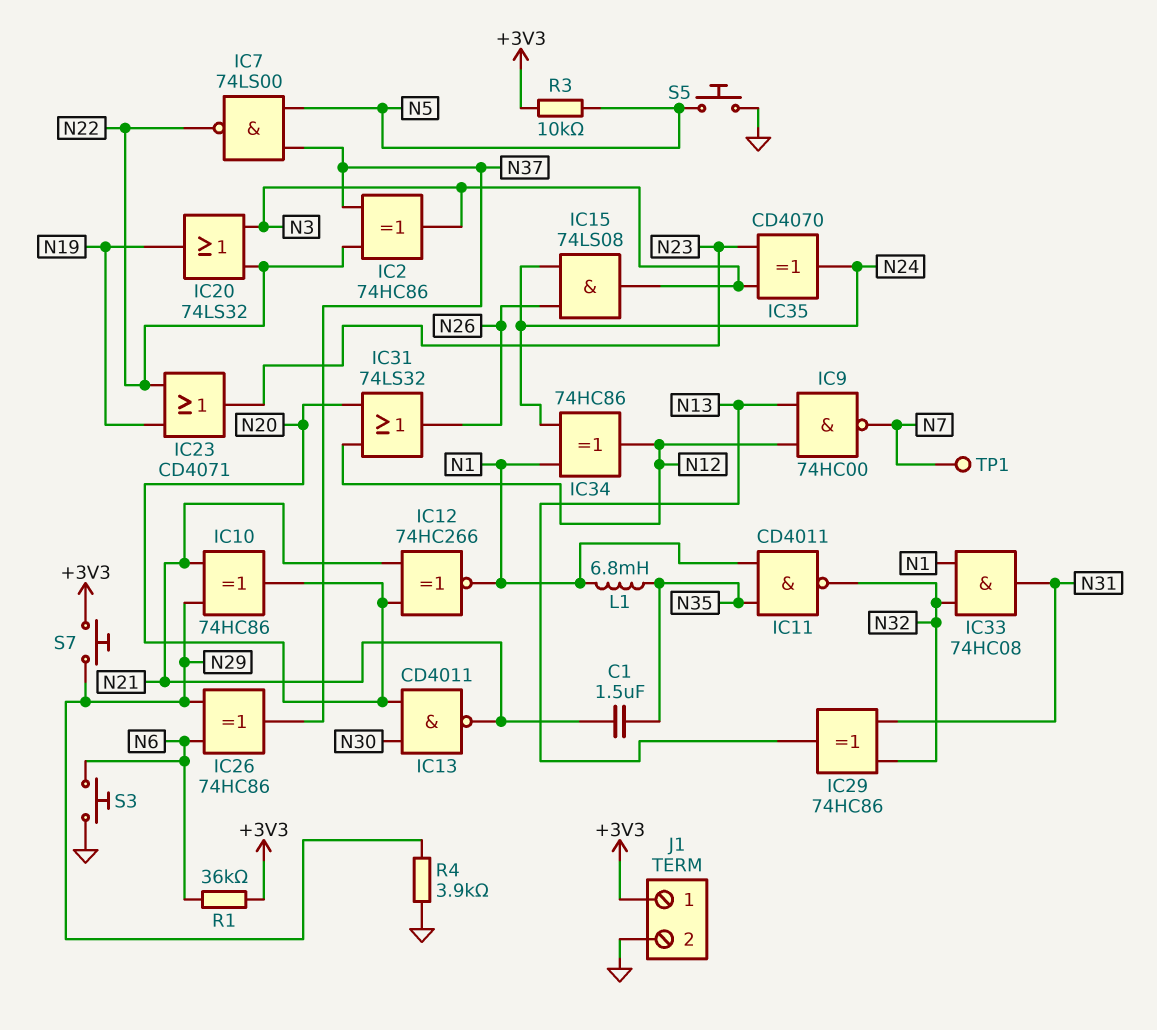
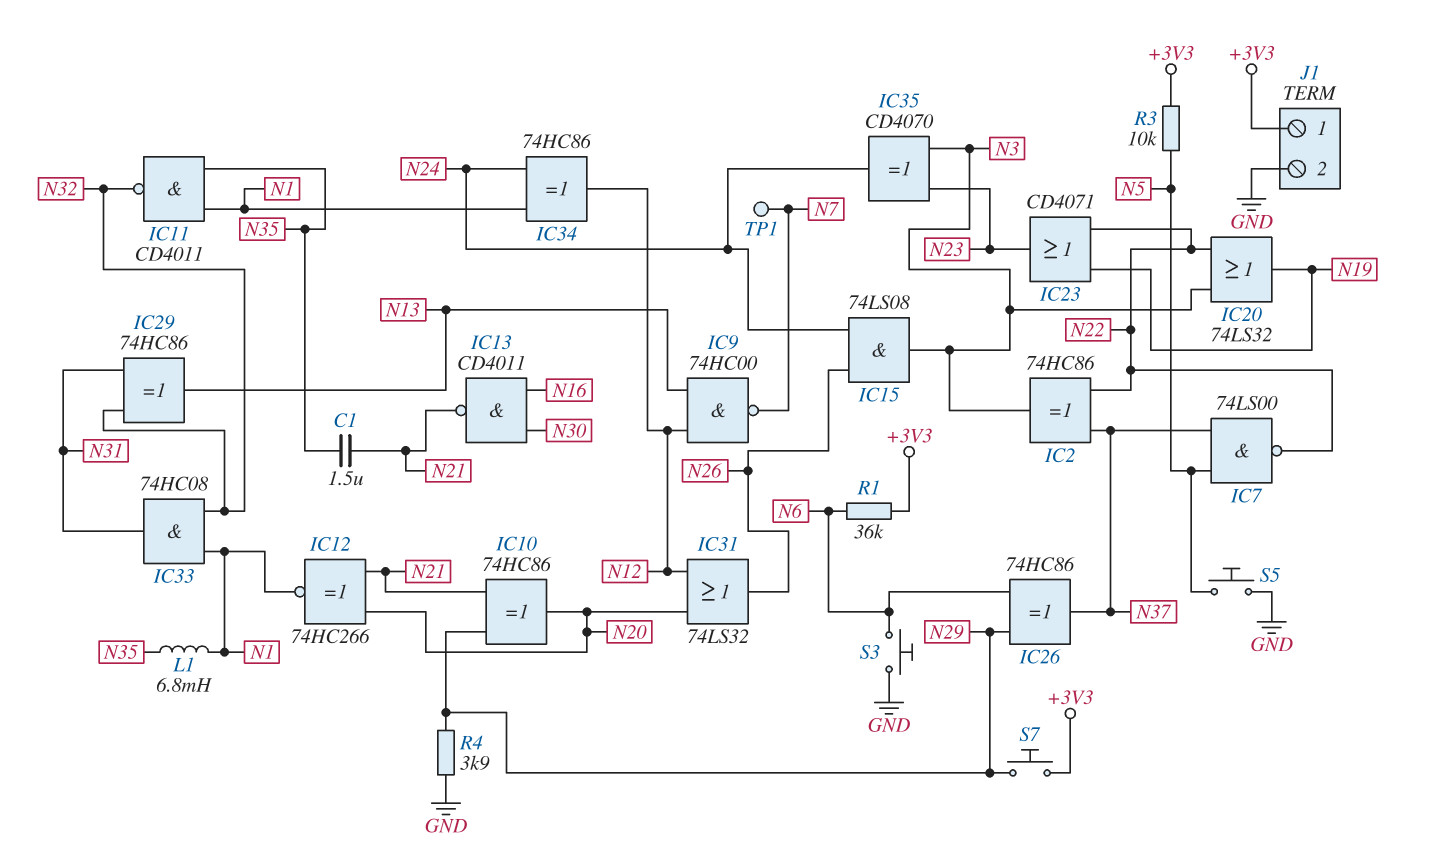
IC13: NAND CD4011 (in N20, in N30, out N21) -> NAND CD4011 (in N16, in N30, out N21)

